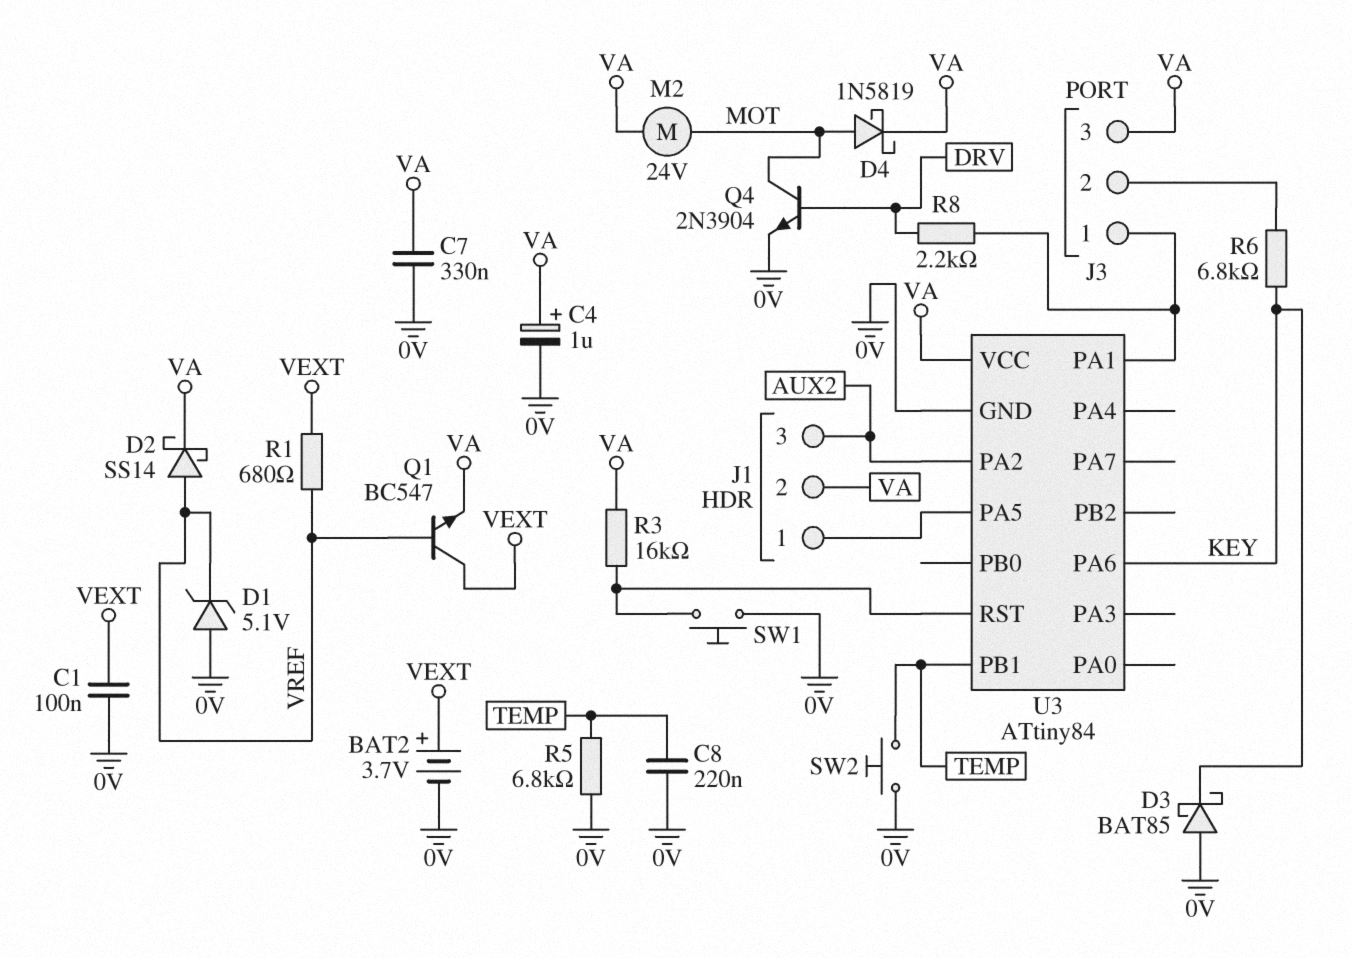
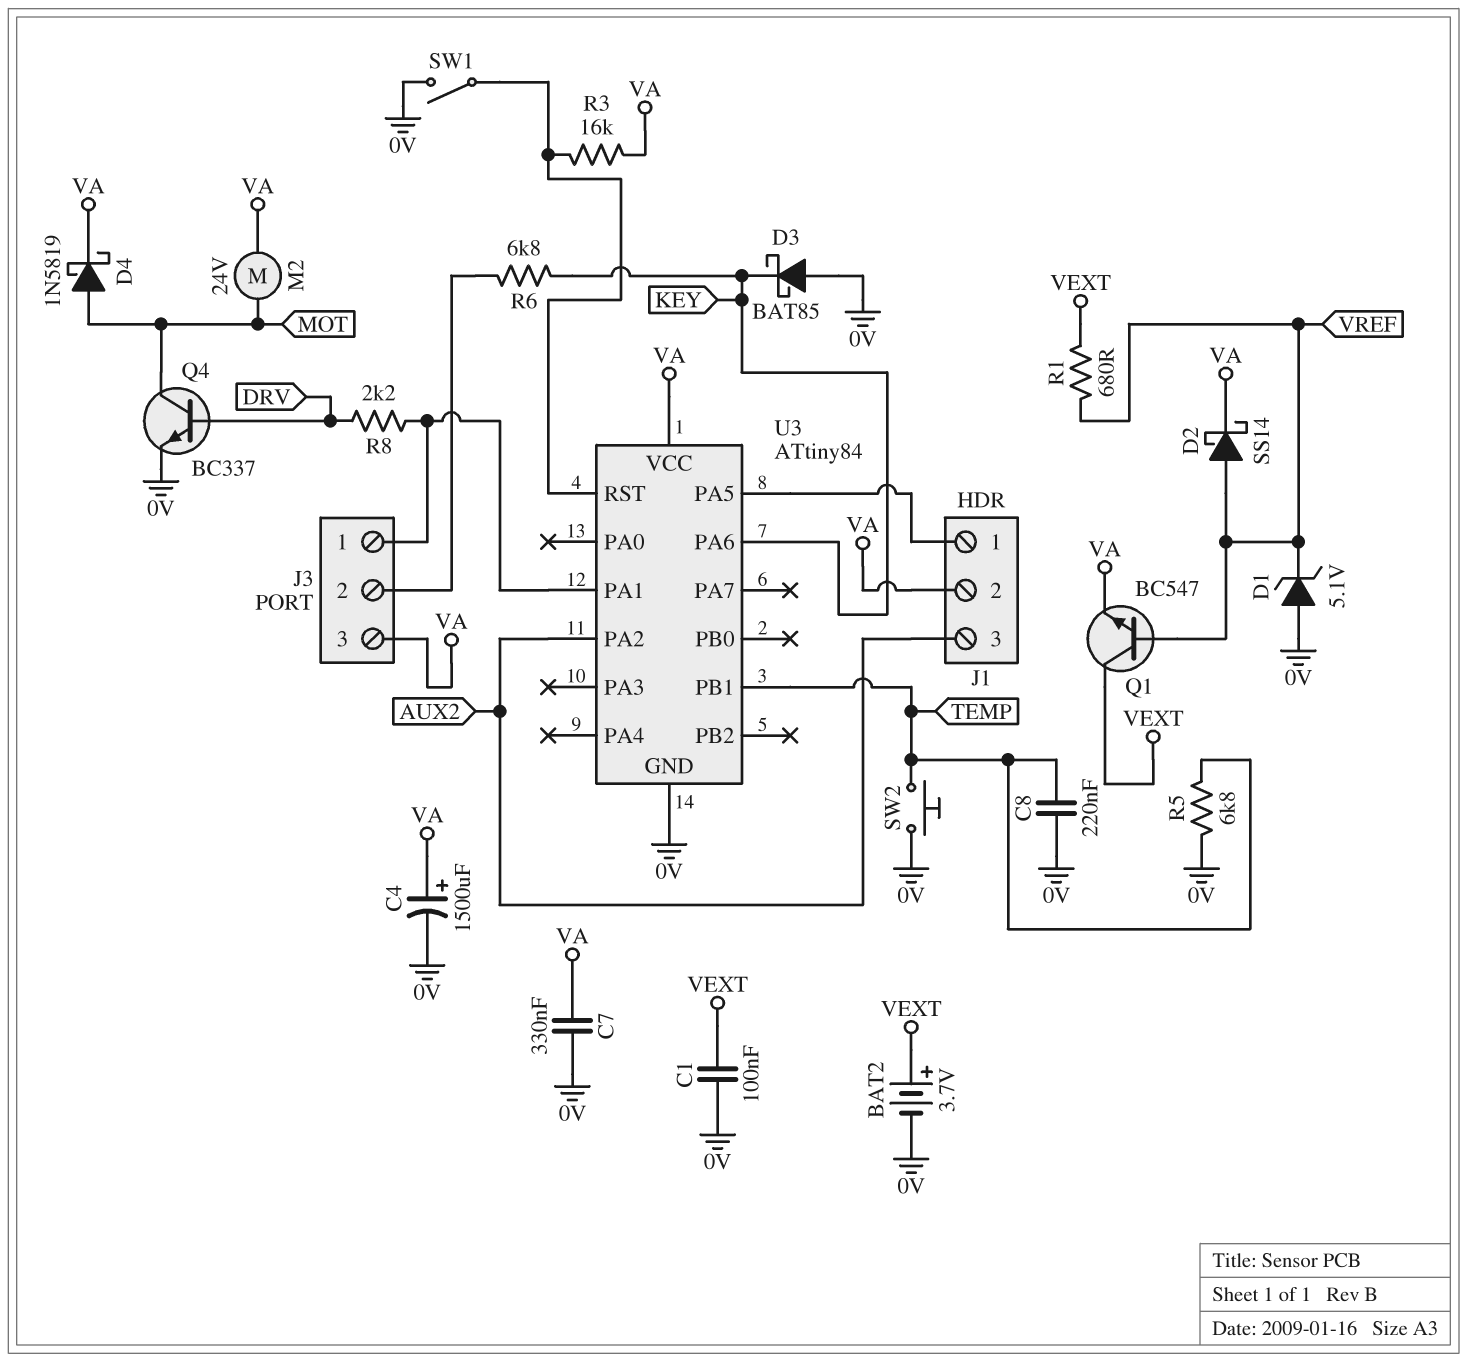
C4: 1uF (plus VA, minus 0V) -> 1500uF (plus VA, minus 0V)
Q4: NPN 2N3904 (B DRV, C MOT, E 0V) -> NPN BC337 (B DRV, C MOT, E 0V)
SW1: button (0V, U3/RST) -> switch (0V, U3/RST)

